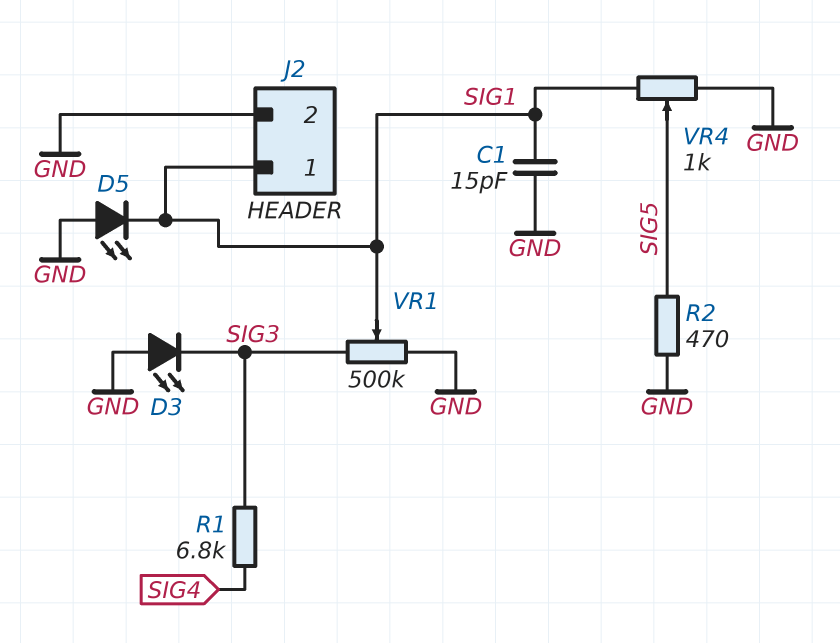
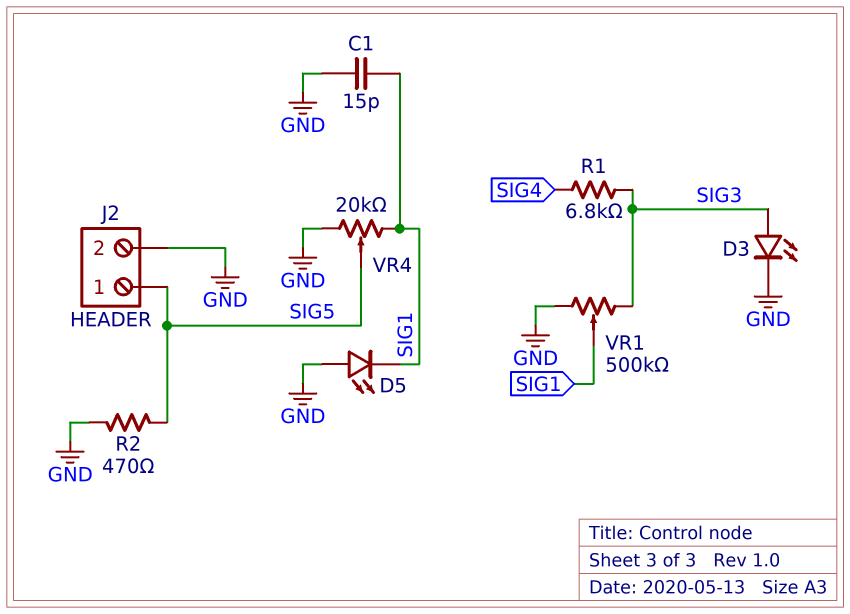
D3: LED (A GND, K SIG3) -> LED (A SIG3, K GND)
J2 pin 1: SIG1 -> SIG5
VR4: 1k (GND, SIG1, wiper SIG5) -> 20k (GND, SIG1, wiper SIG5)

